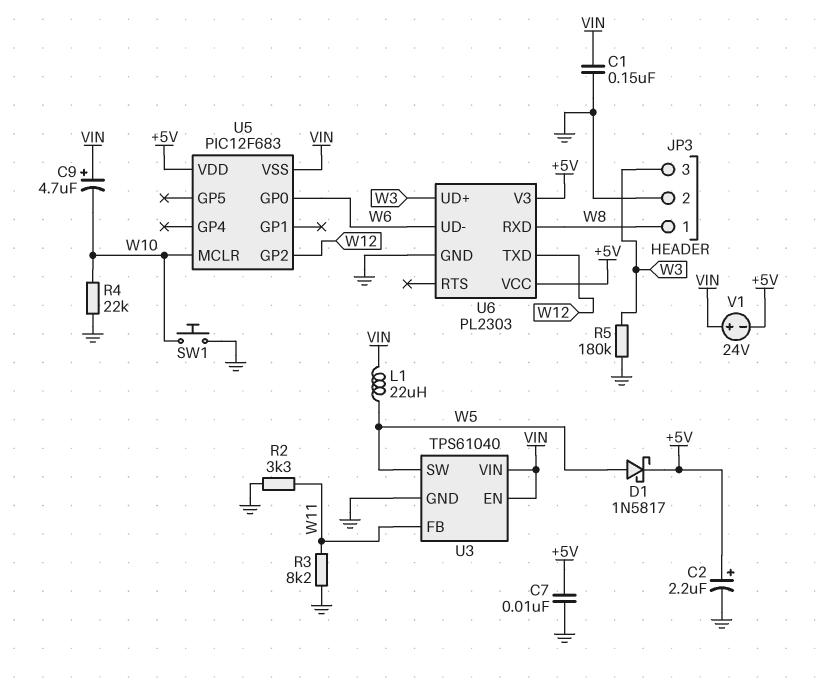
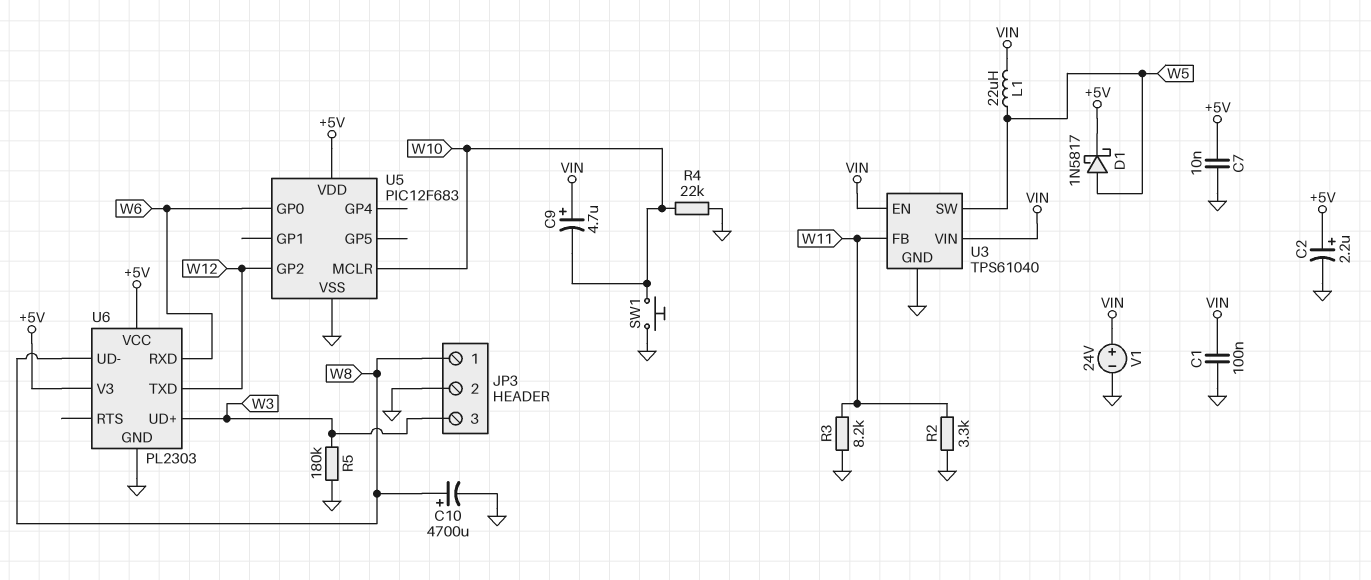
C1: 150nF (GND, VIN) -> 100nF (GND, VIN)
C10: none -> 4700uF (plus W8, minus GND)
U5 pin VSS: VIN -> GND
U6 pin RXD: W8 -> W6
U6 pin UD-: W6 -> W8
V1: 24V (plus VIN, minus +5V) -> 24V (plus VIN, minus GND)

